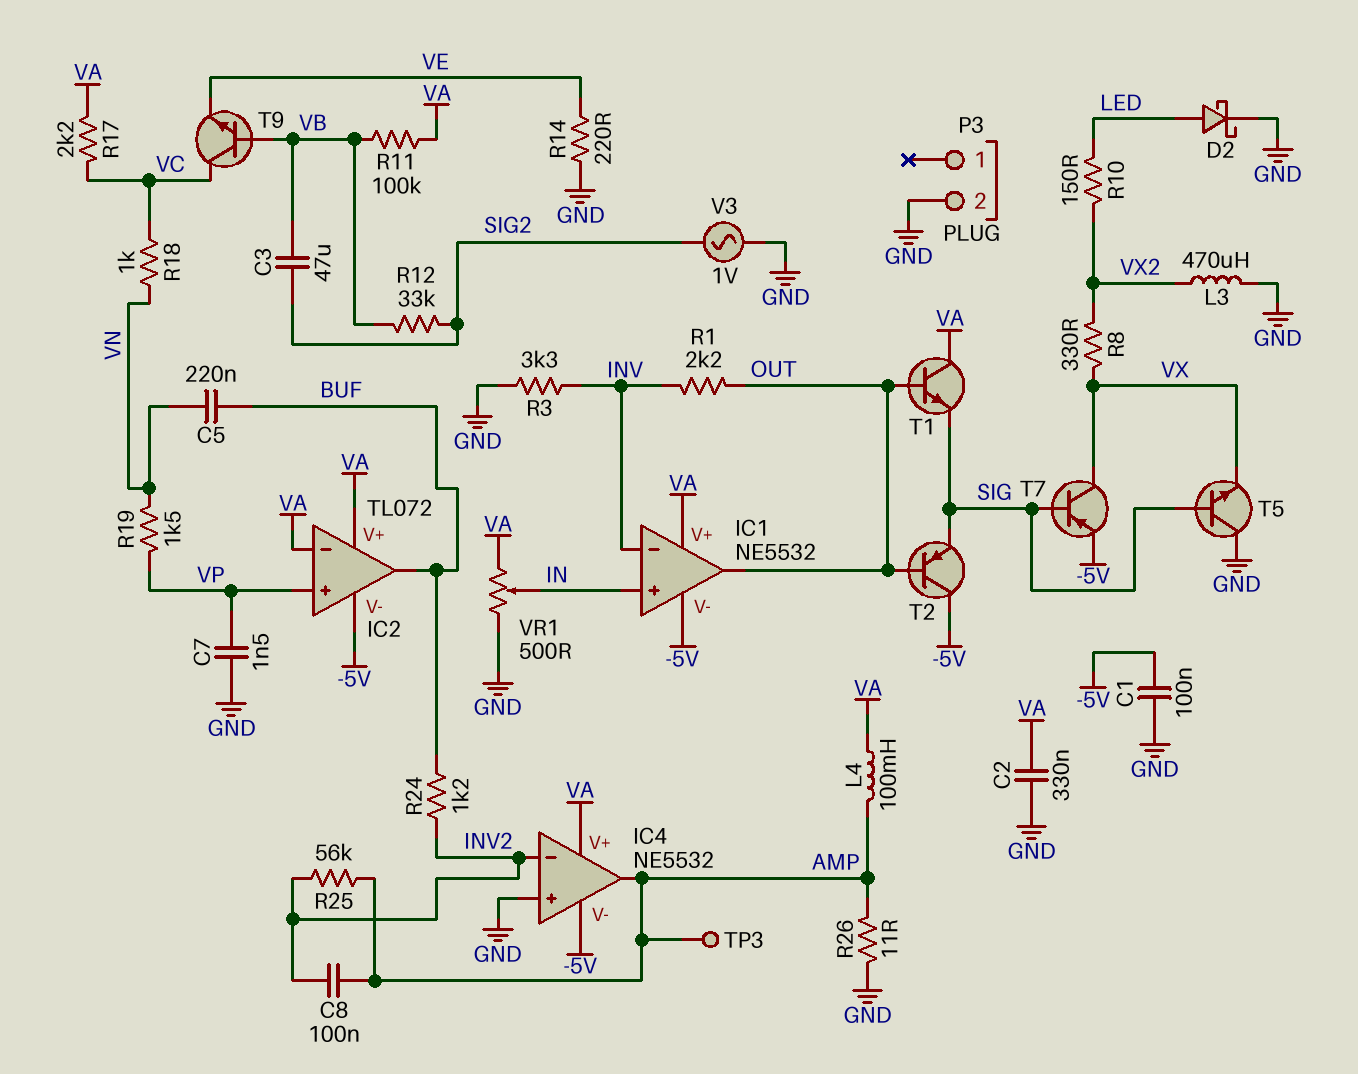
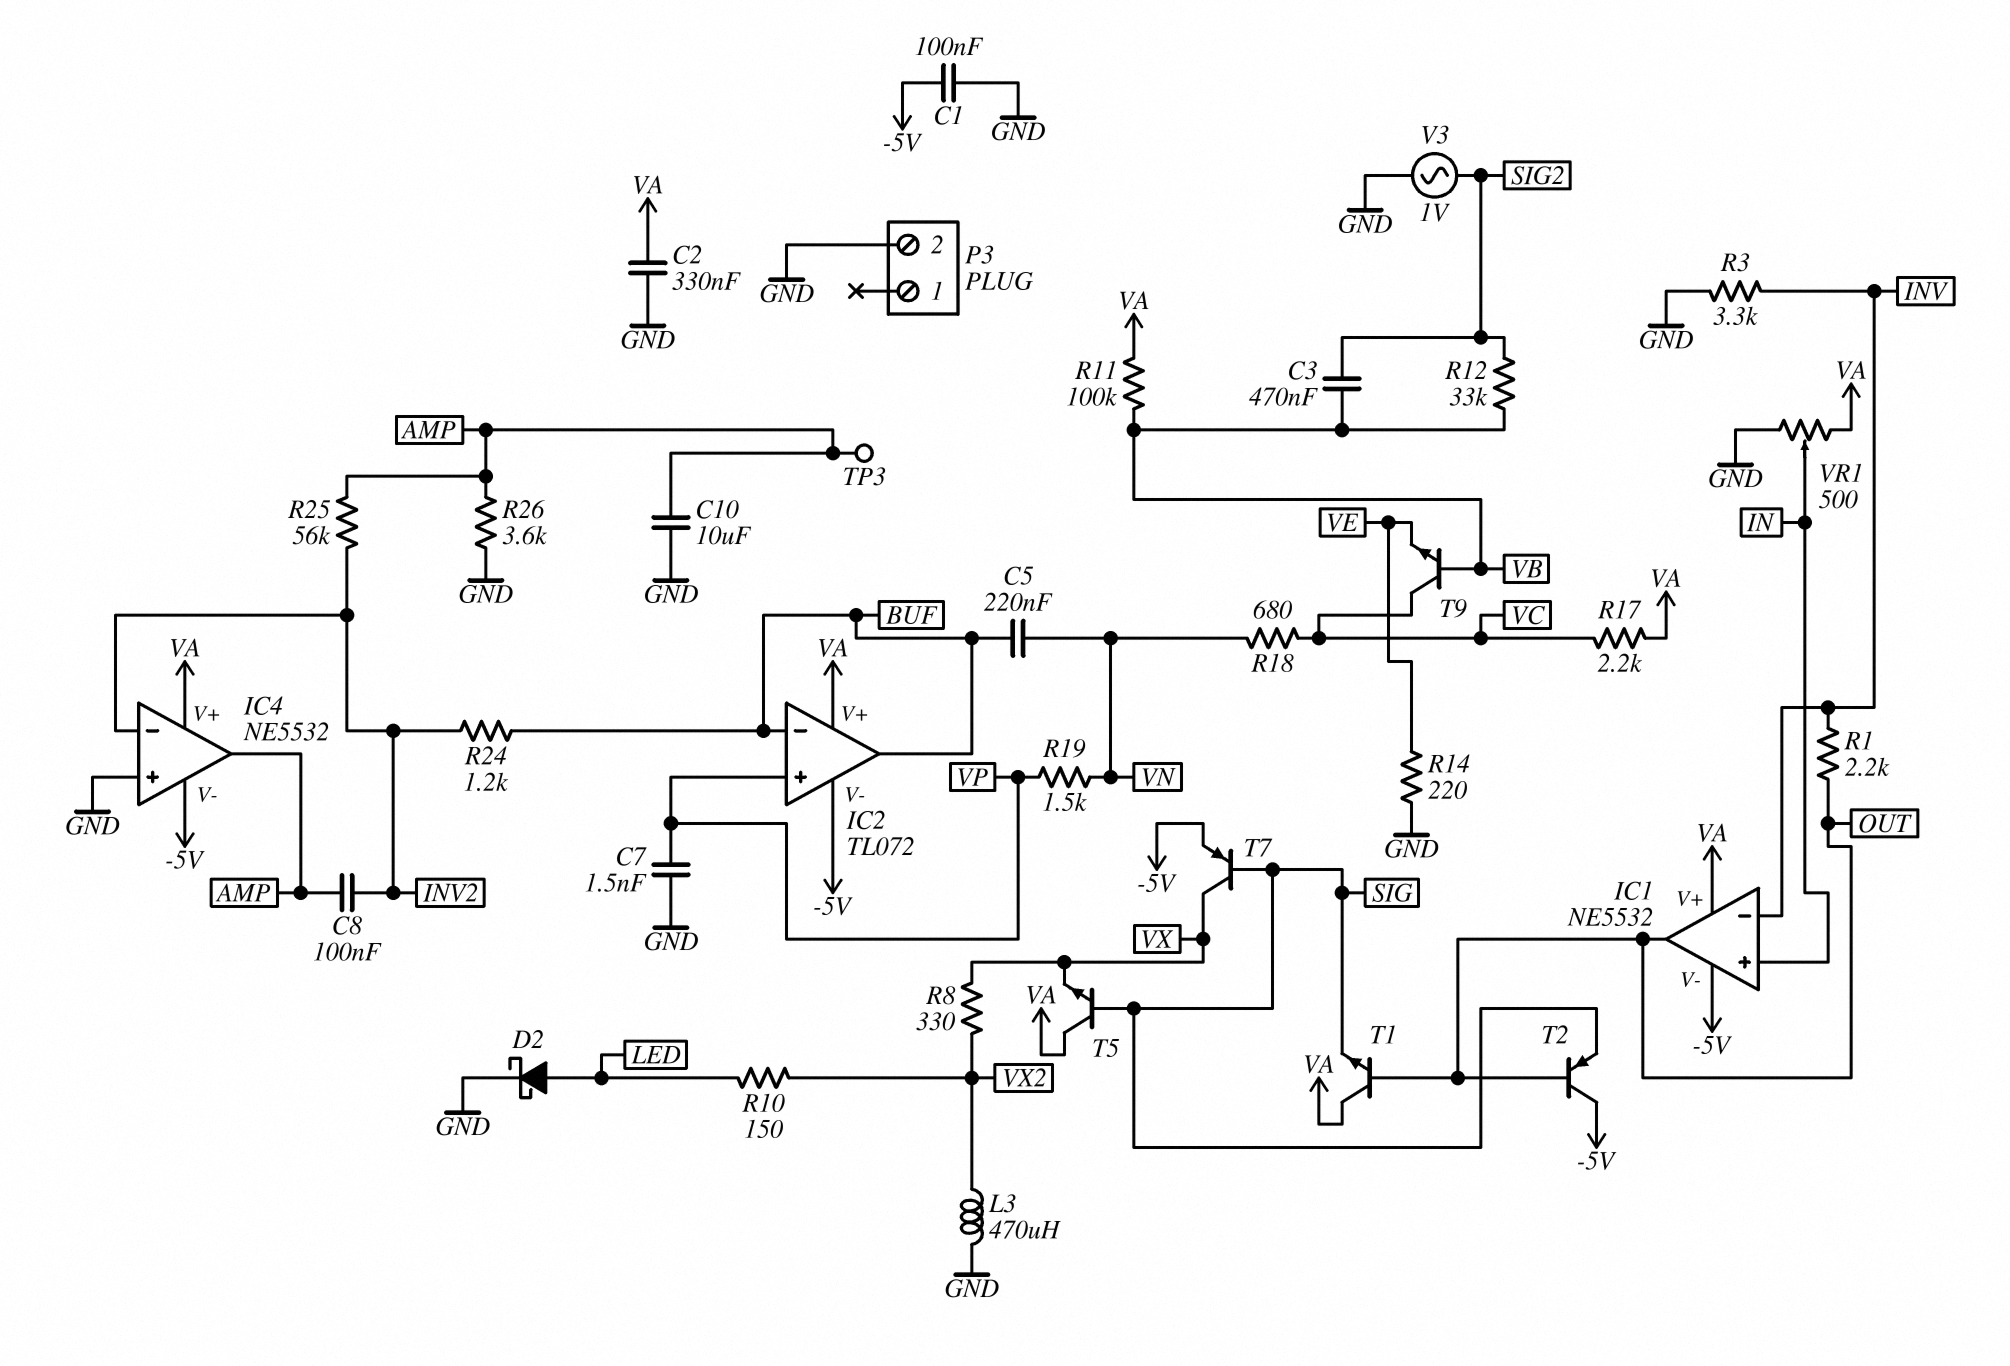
C3: 47uF (SIG2, VB) -> 470nF (SIG2, VB)
C10: none -> 10uF (AMP, GND)
IC2 pin in-: VA -> BUF
L4: 100mH (AMP, VA) -> none
R18: 1k (VC, VN) -> 680 (VC, VN)
R26: 11 (AMP, GND) -> 3.6k (AMP, GND)
T5: NPN (B SIG, C GND, E VX) -> NPN (B SIG, C VA, E VX)

